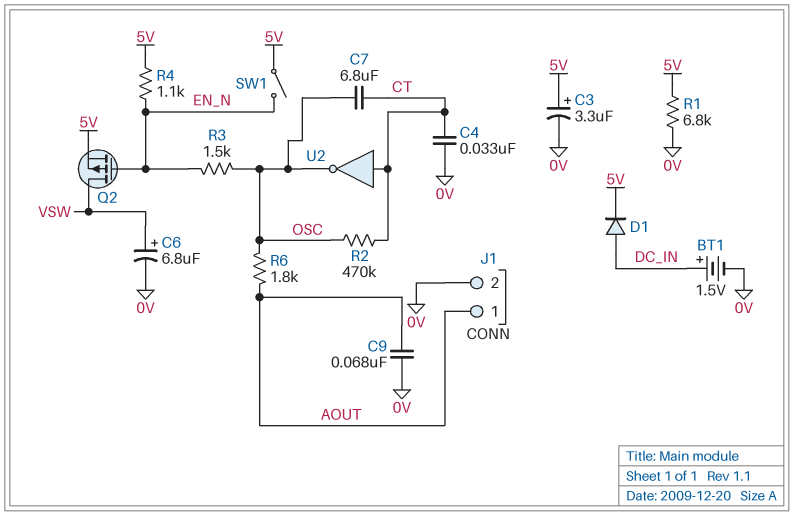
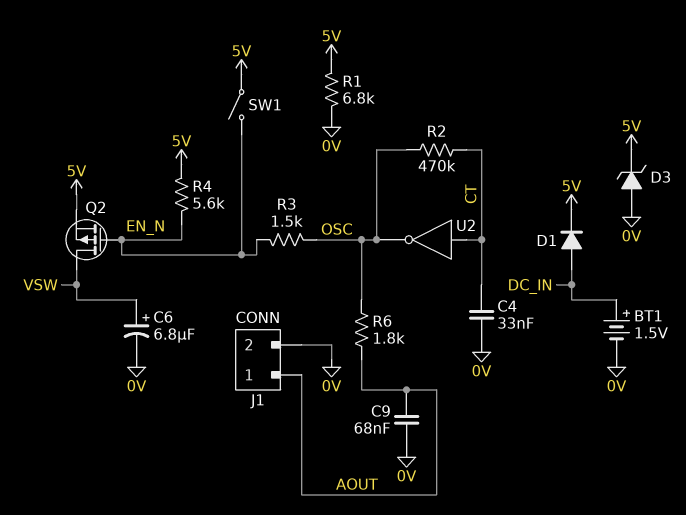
C3: 3.3uF (plus 5V, minus 0V) -> none
C7: 6.8uF (CT, OSC) -> none
D3: none -> zener (A 0V, K 5V)
R4: 1.1k (5V, EN_N) -> 5.6k (5V, EN_N)

